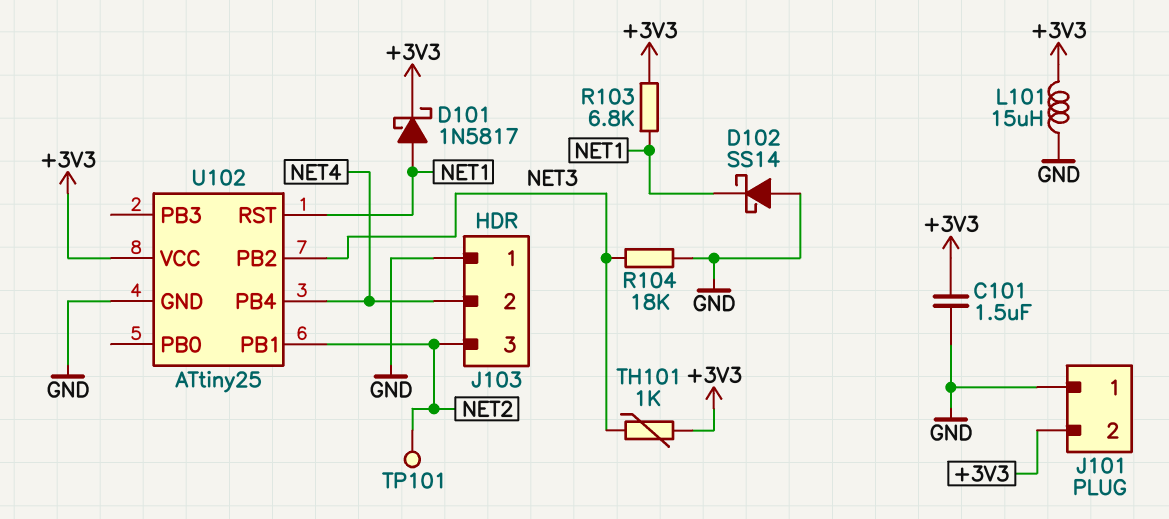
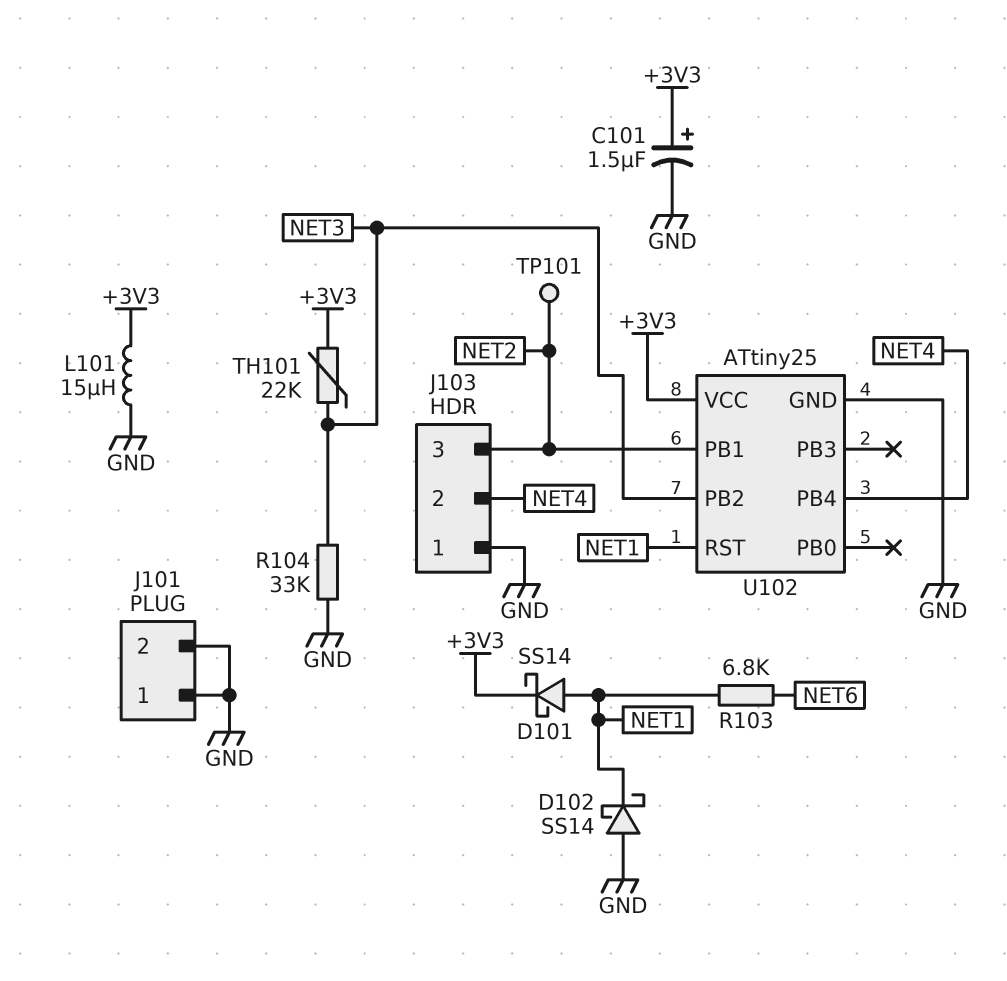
C101: 1.5uF (+3V3, GND) -> 1.5uF (plus +3V3, minus GND)
D101: schottky 1N5817 (A NET1, K +3V3) -> schottky SS14 (A NET1, K +3V3)
J101 pin 2: +3V3 -> GND
R103: 6.8k (+3V3, NET1) -> 6.8k (NET1, NET6)
R104: 18k (GND, NET3) -> 33k (GND, NET3)
TH101: 1k (+3V3, NET3) -> 22k (+3V3, NET3)

